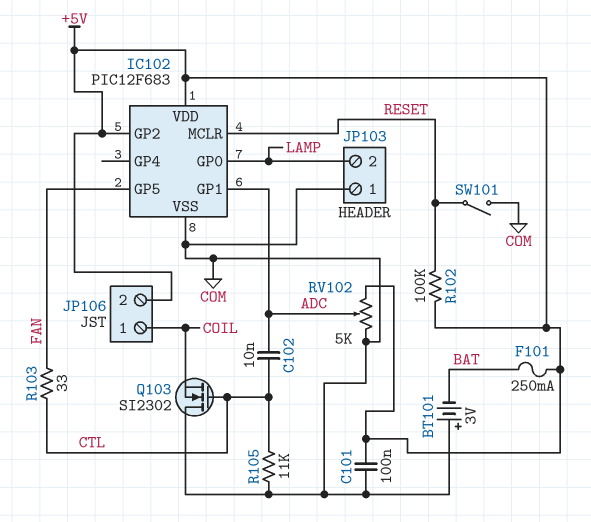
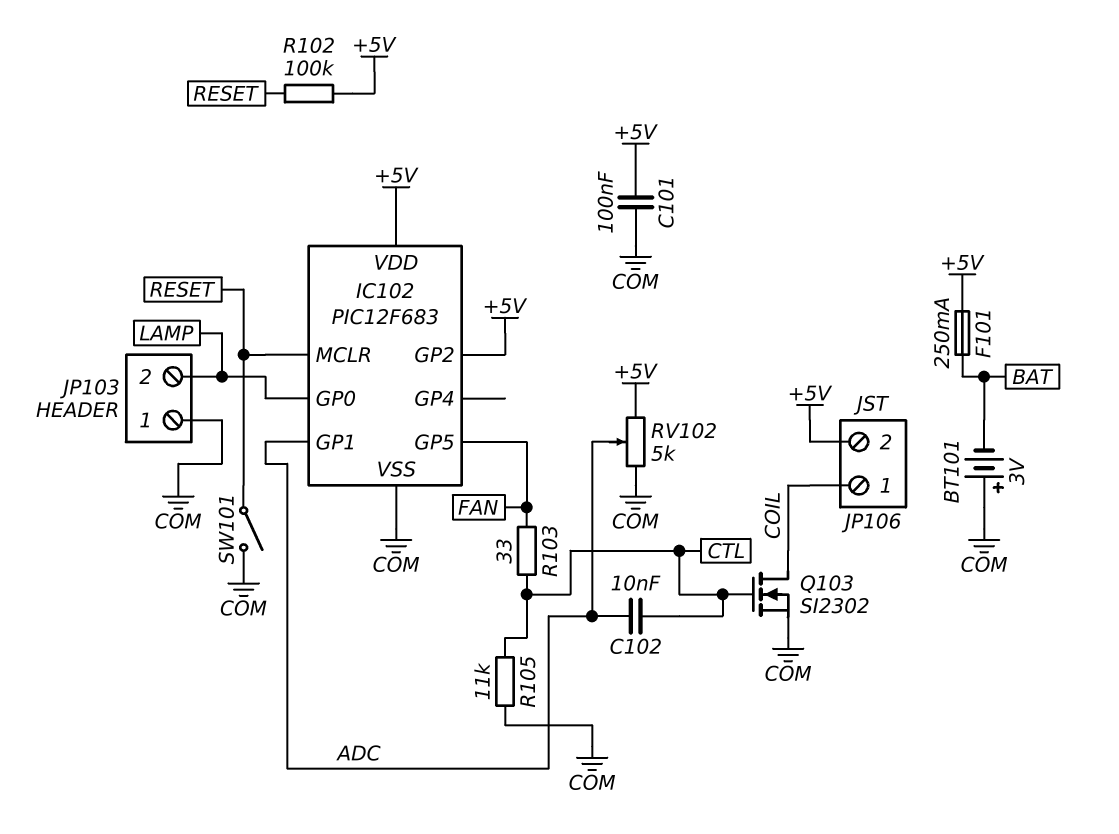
Q103: NMOS SI2302 (G CTL, D COM, S COIL) -> NMOS SI2302 (G CTL, D COIL, S COM)

